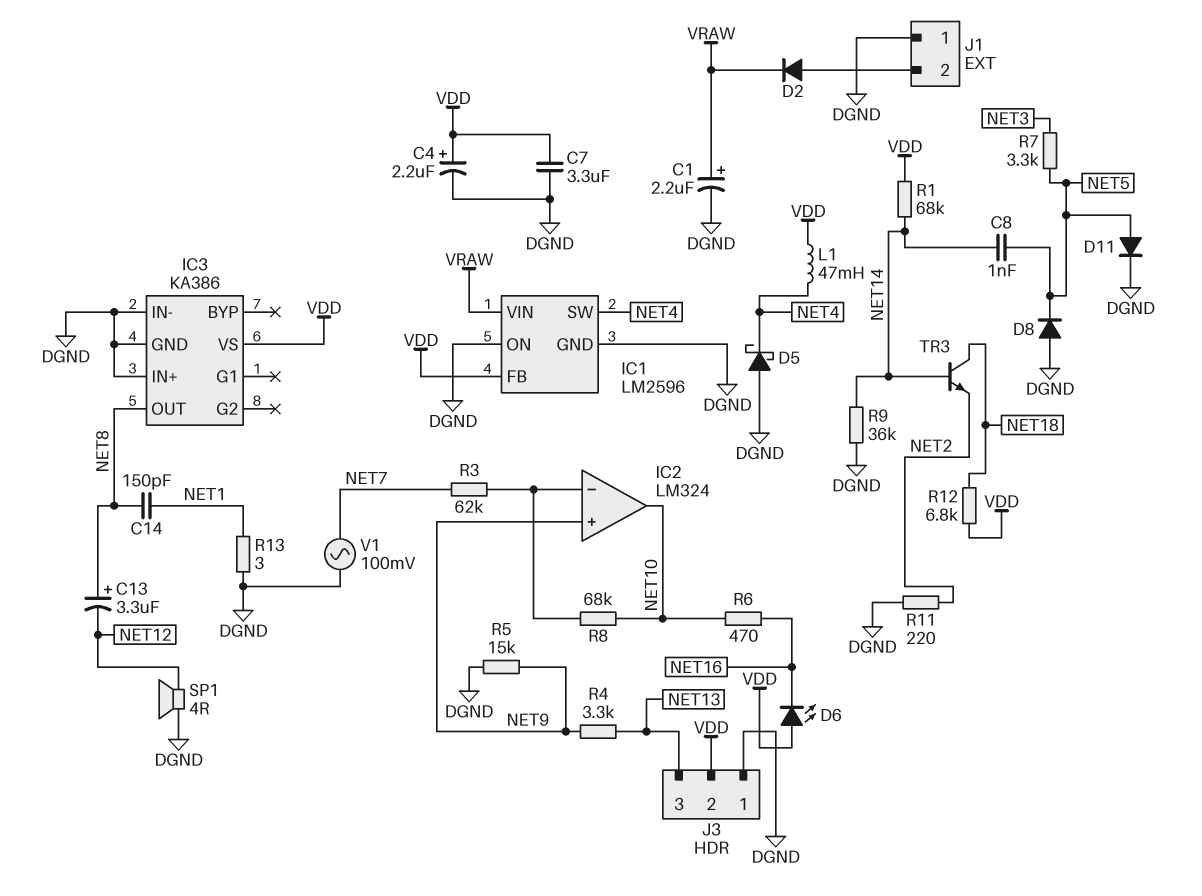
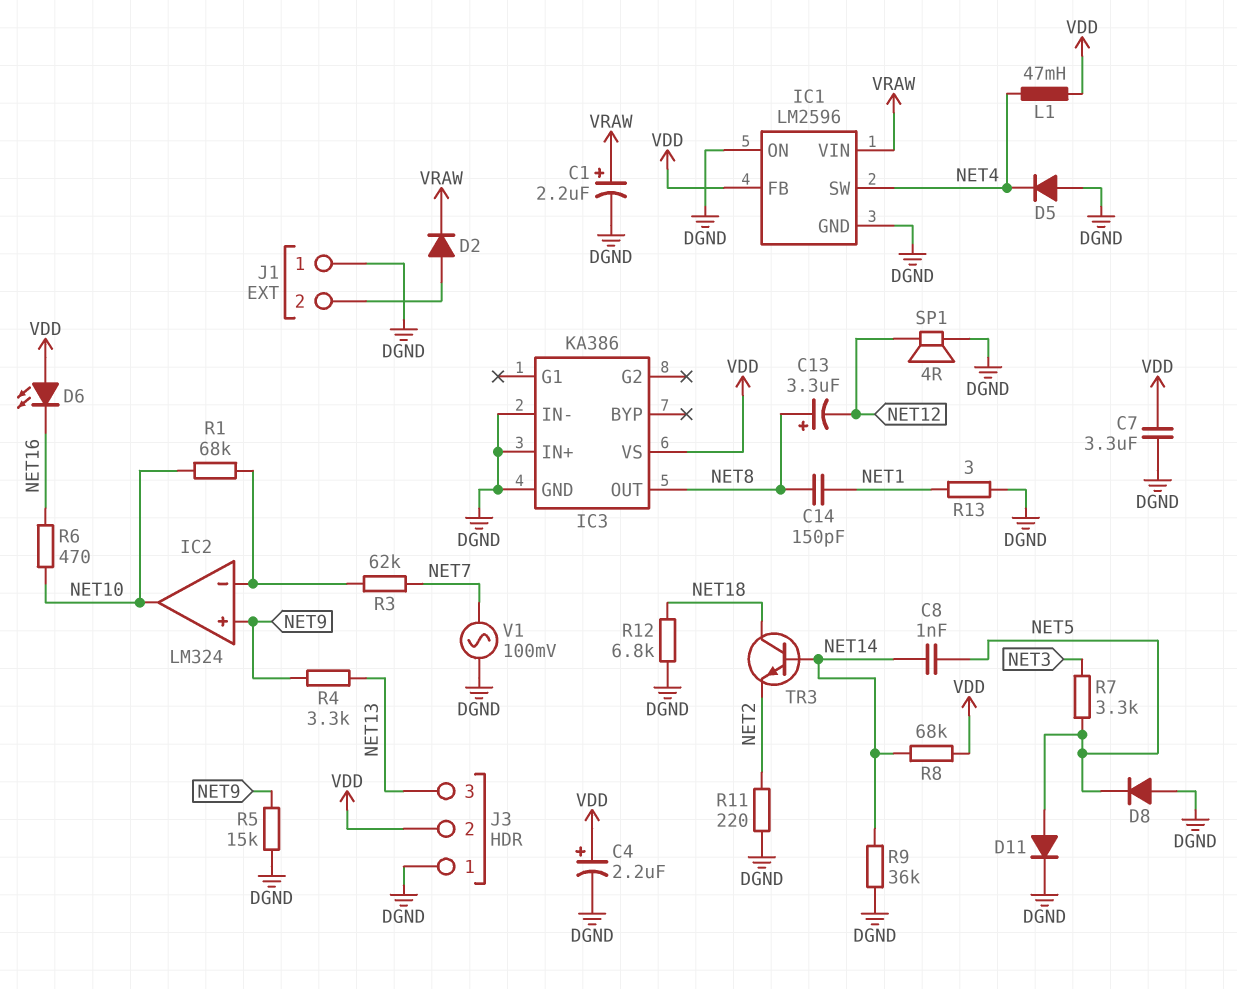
D5: schottky (A DGND, K NET4) -> diode (A DGND, K NET4)
R1: 68k (NET14, VDD) -> 68k (IC2/in-, NET10)
R8: 68k (IC2/in-, NET10) -> 68k (NET14, VDD)
R12: 6.8k (NET18, VDD) -> 6.8k (DGND, NET18)

